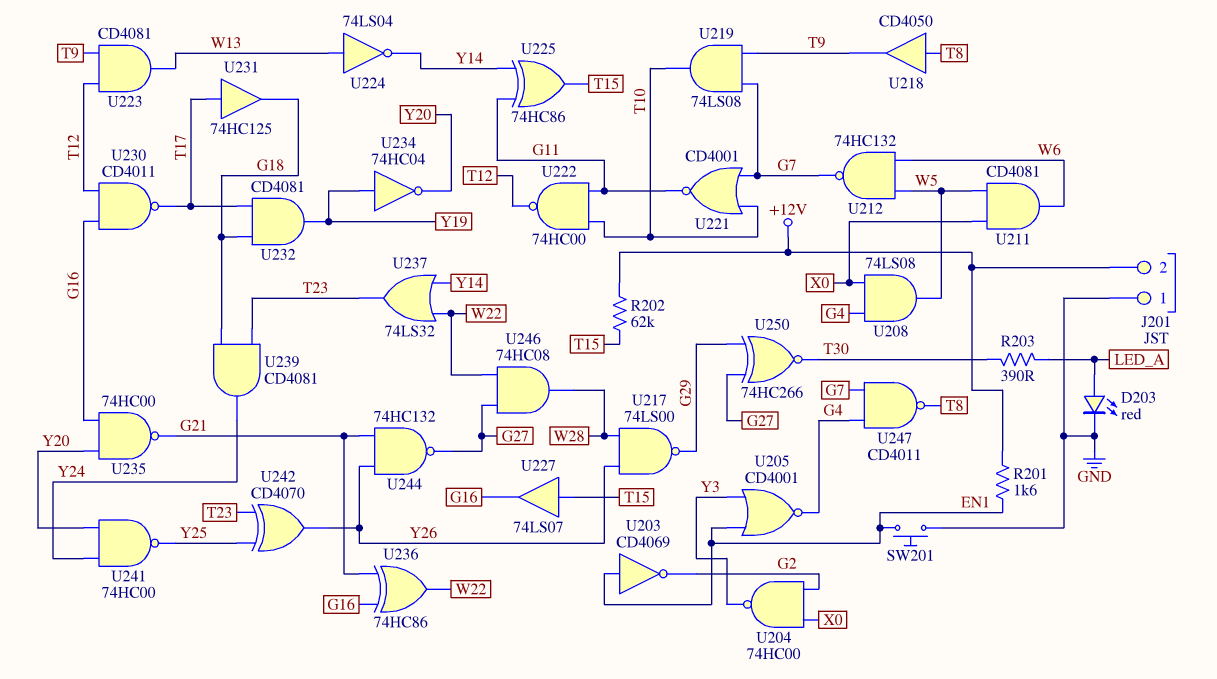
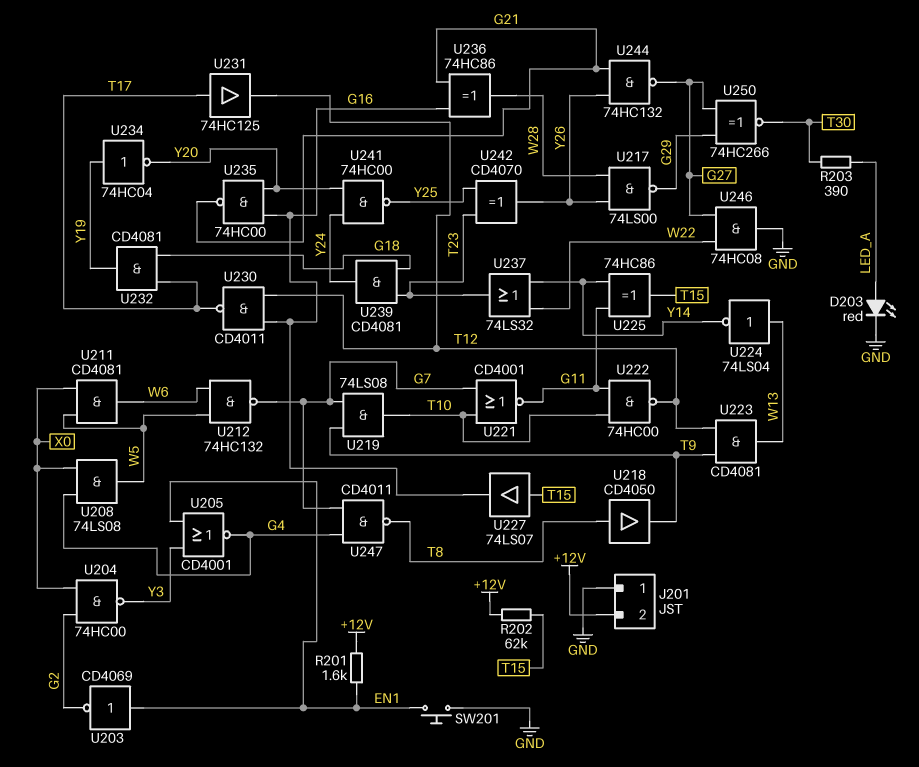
U231: buffer 74HC125 (in T17, out G18) -> buffer 74HC125 (in T17, out T12)
U236: XOR 74HC86 (in G16, in G21, out W22) -> XOR 74HC86 (in G16, in G21, out W28)
U246: AND 74HC08 (in G27, in W22, out W28) -> AND 74HC08 (in G27, in W22, out GND)

